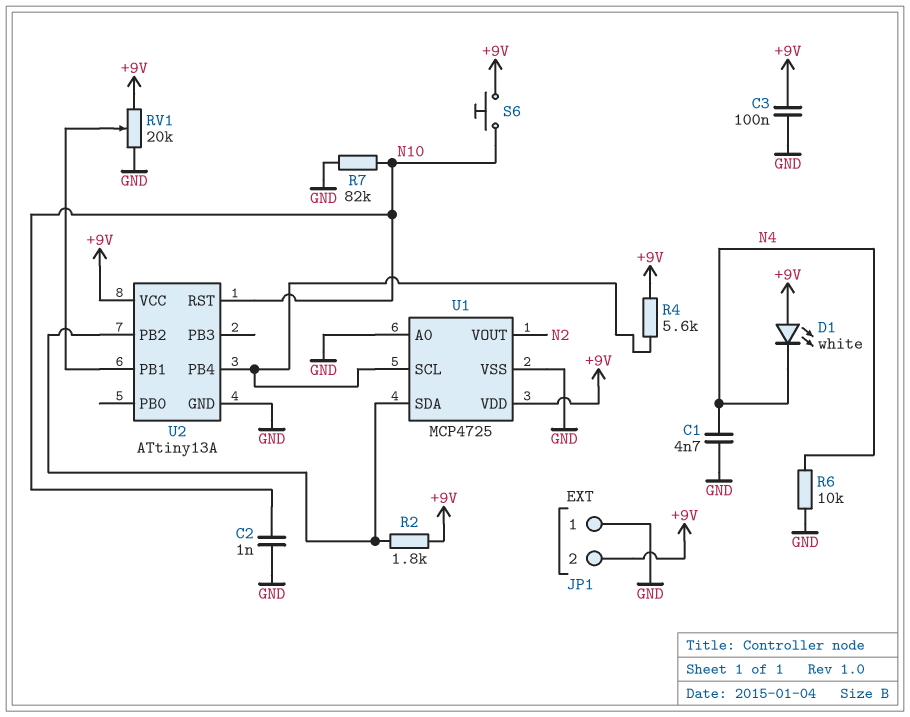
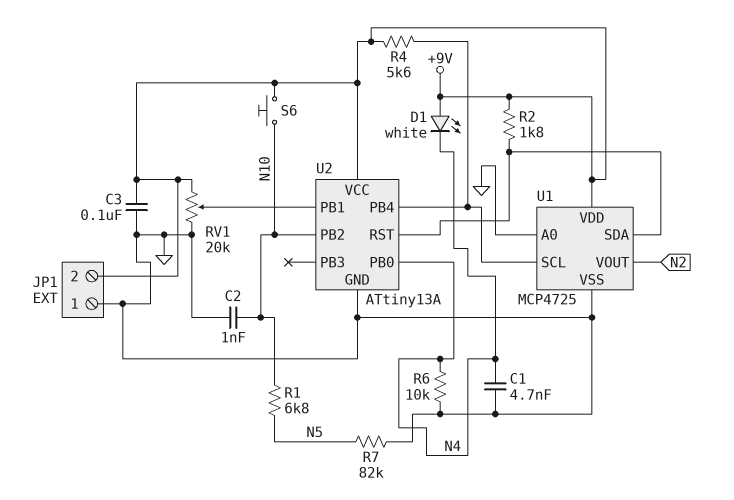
R1: none -> 6.8k (N5, N10)
R7: 82k (GND, N10) -> 82k (GND, N5)
U2 pin PB0: none -> N4
U2 pin PB2: U1/SDA -> N10
U2 pin RST: N10 -> U1/SDA

